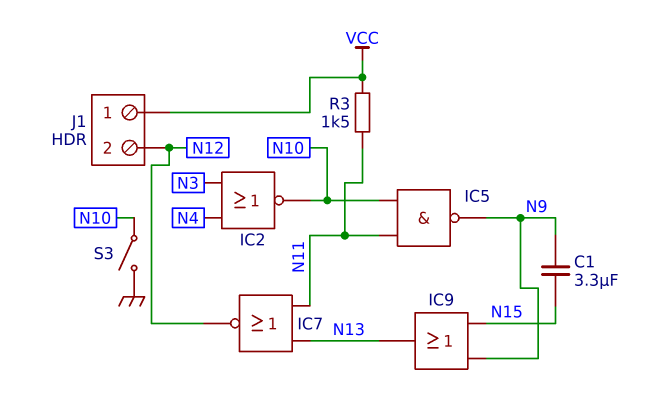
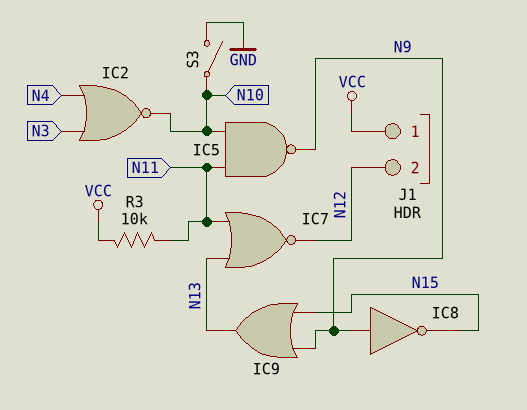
C1: 3.3uF (N9, N15) -> none
IC8: none -> NOT (in N9, out N15)
R3: 1.5k (N11, VCC) -> 10k (N11, VCC)

